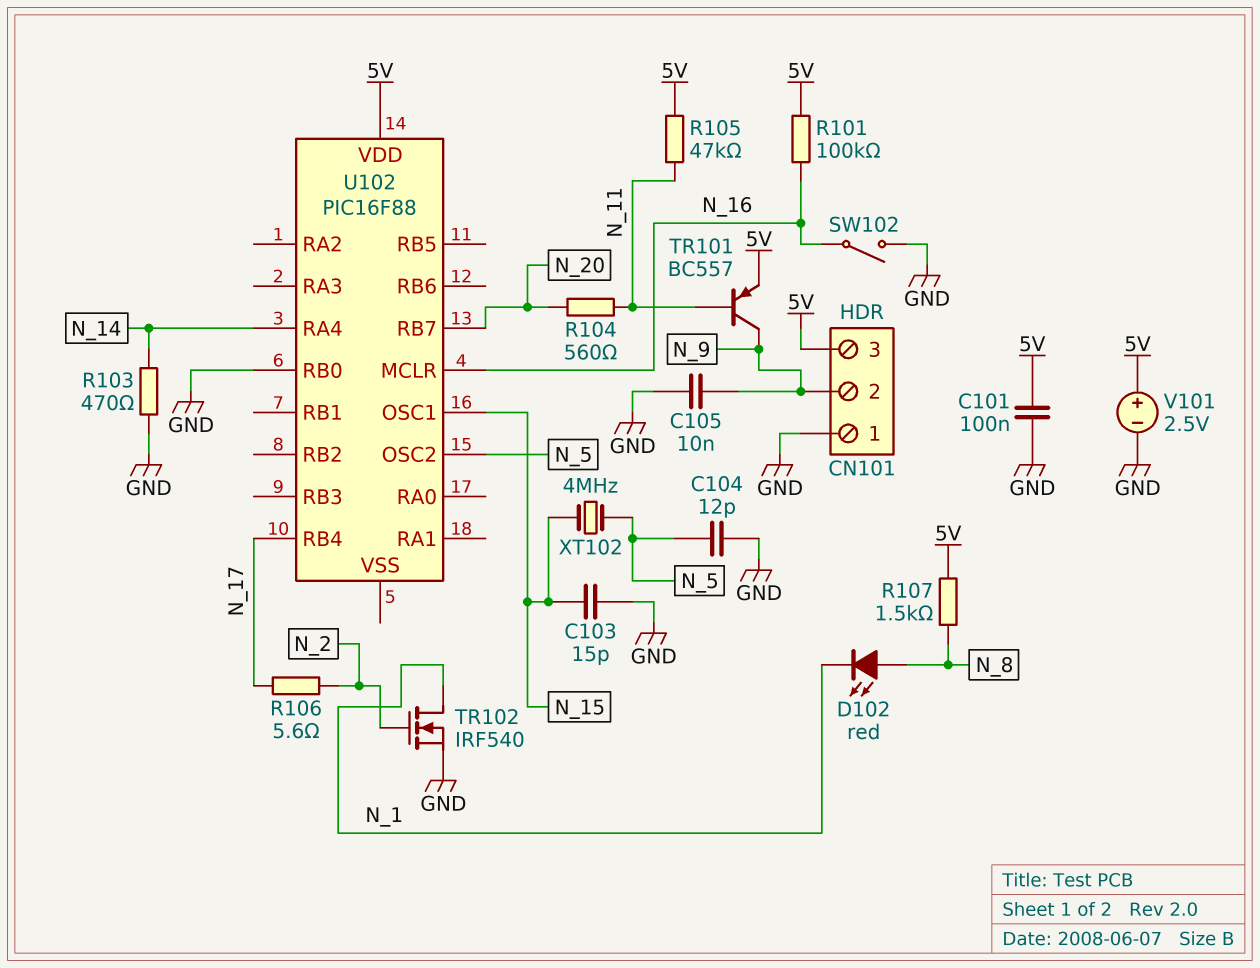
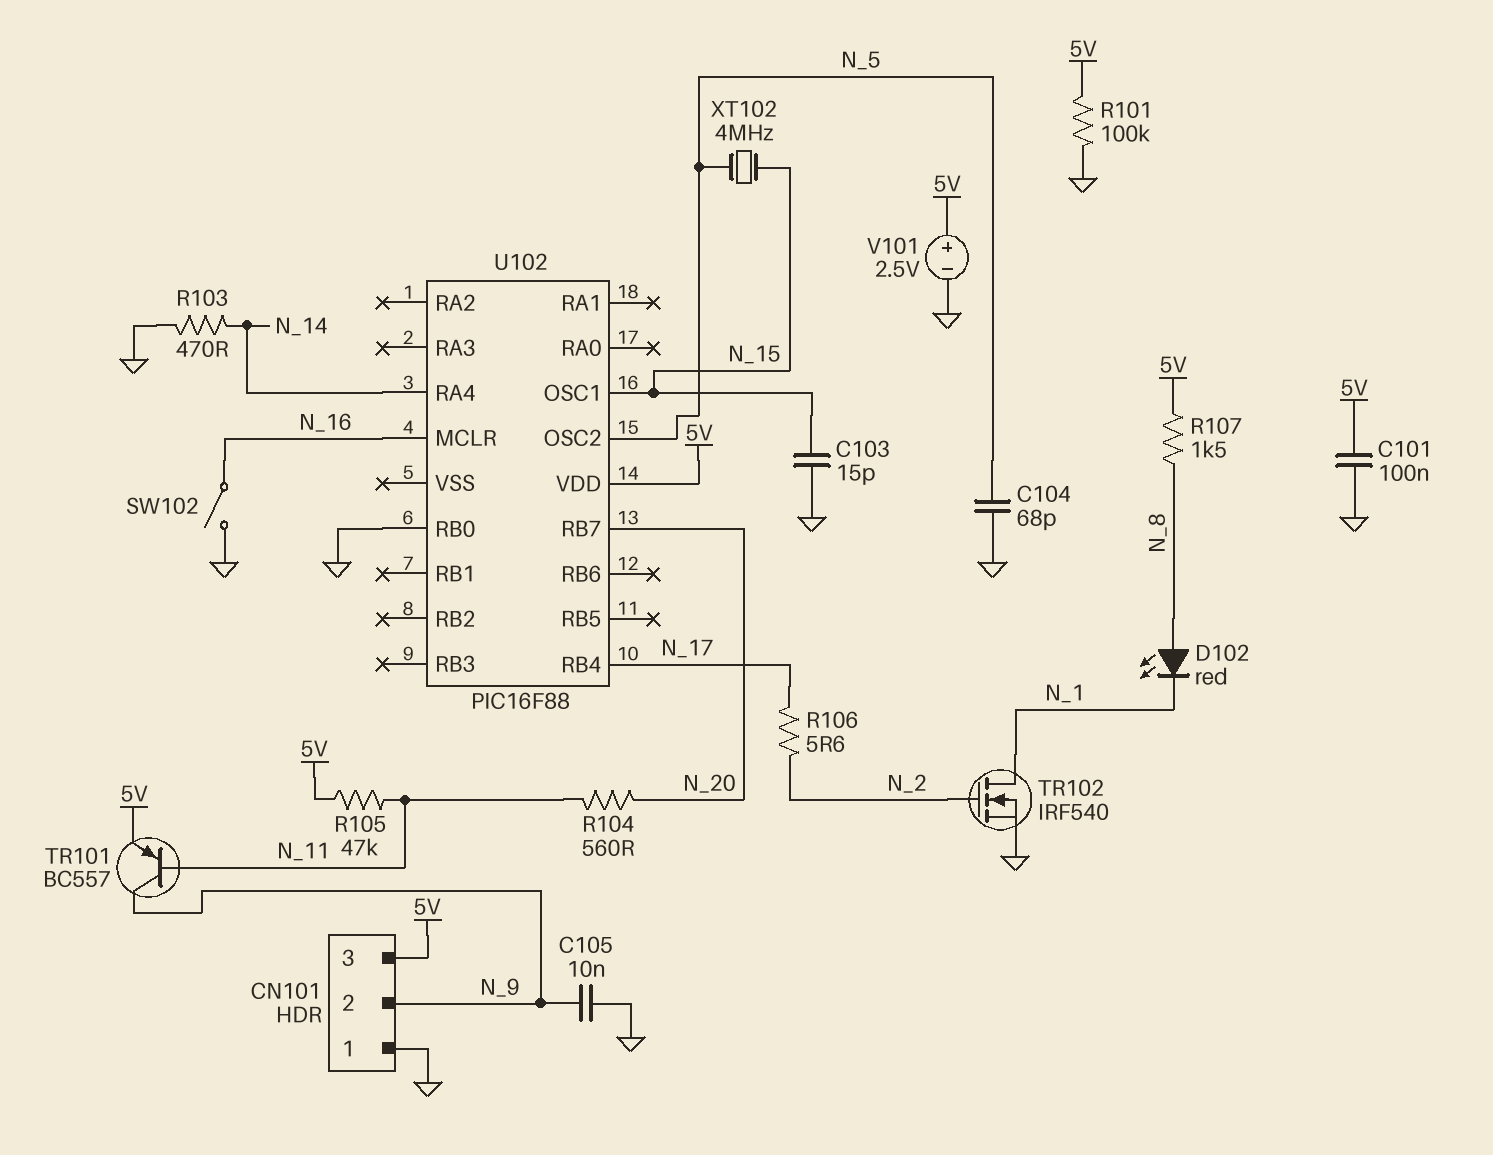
C104: 12pF (GND, N_5) -> 68pF (GND, N_5)
R101: 100k (5V, N_16) -> 100k (5V, GND)

